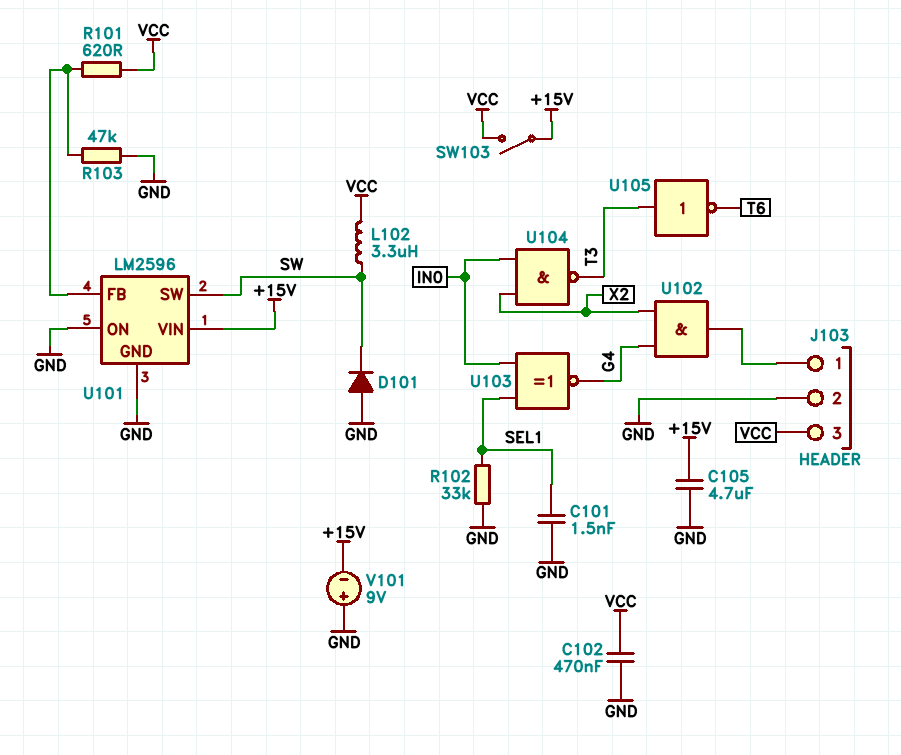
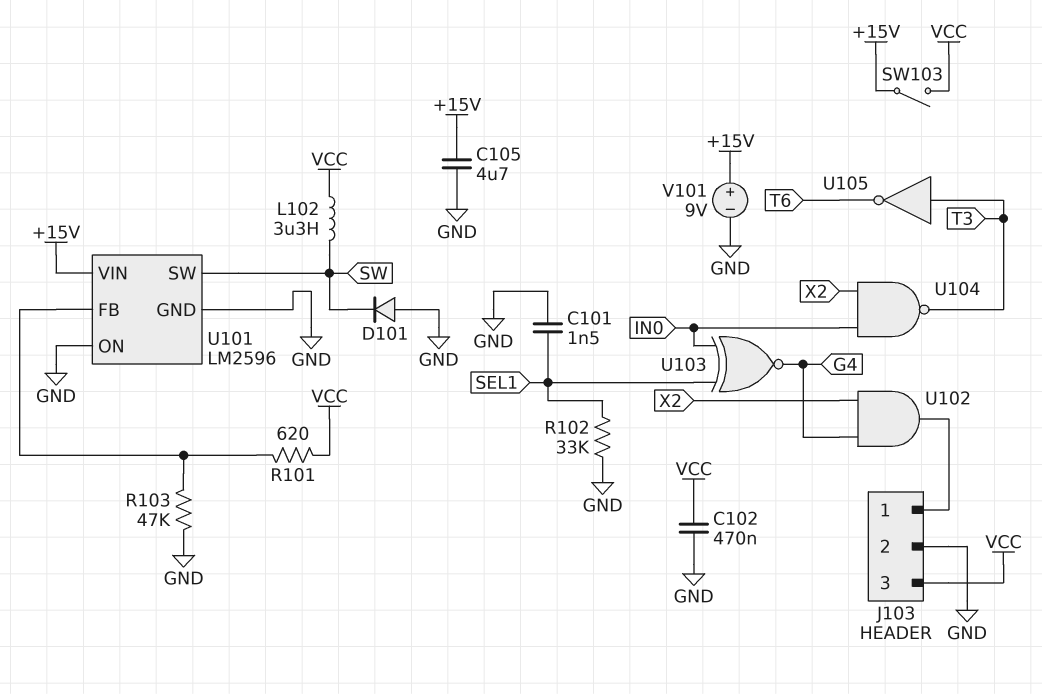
V101: 9V (plus GND, minus +15V) -> 9V (plus +15V, minus GND)

